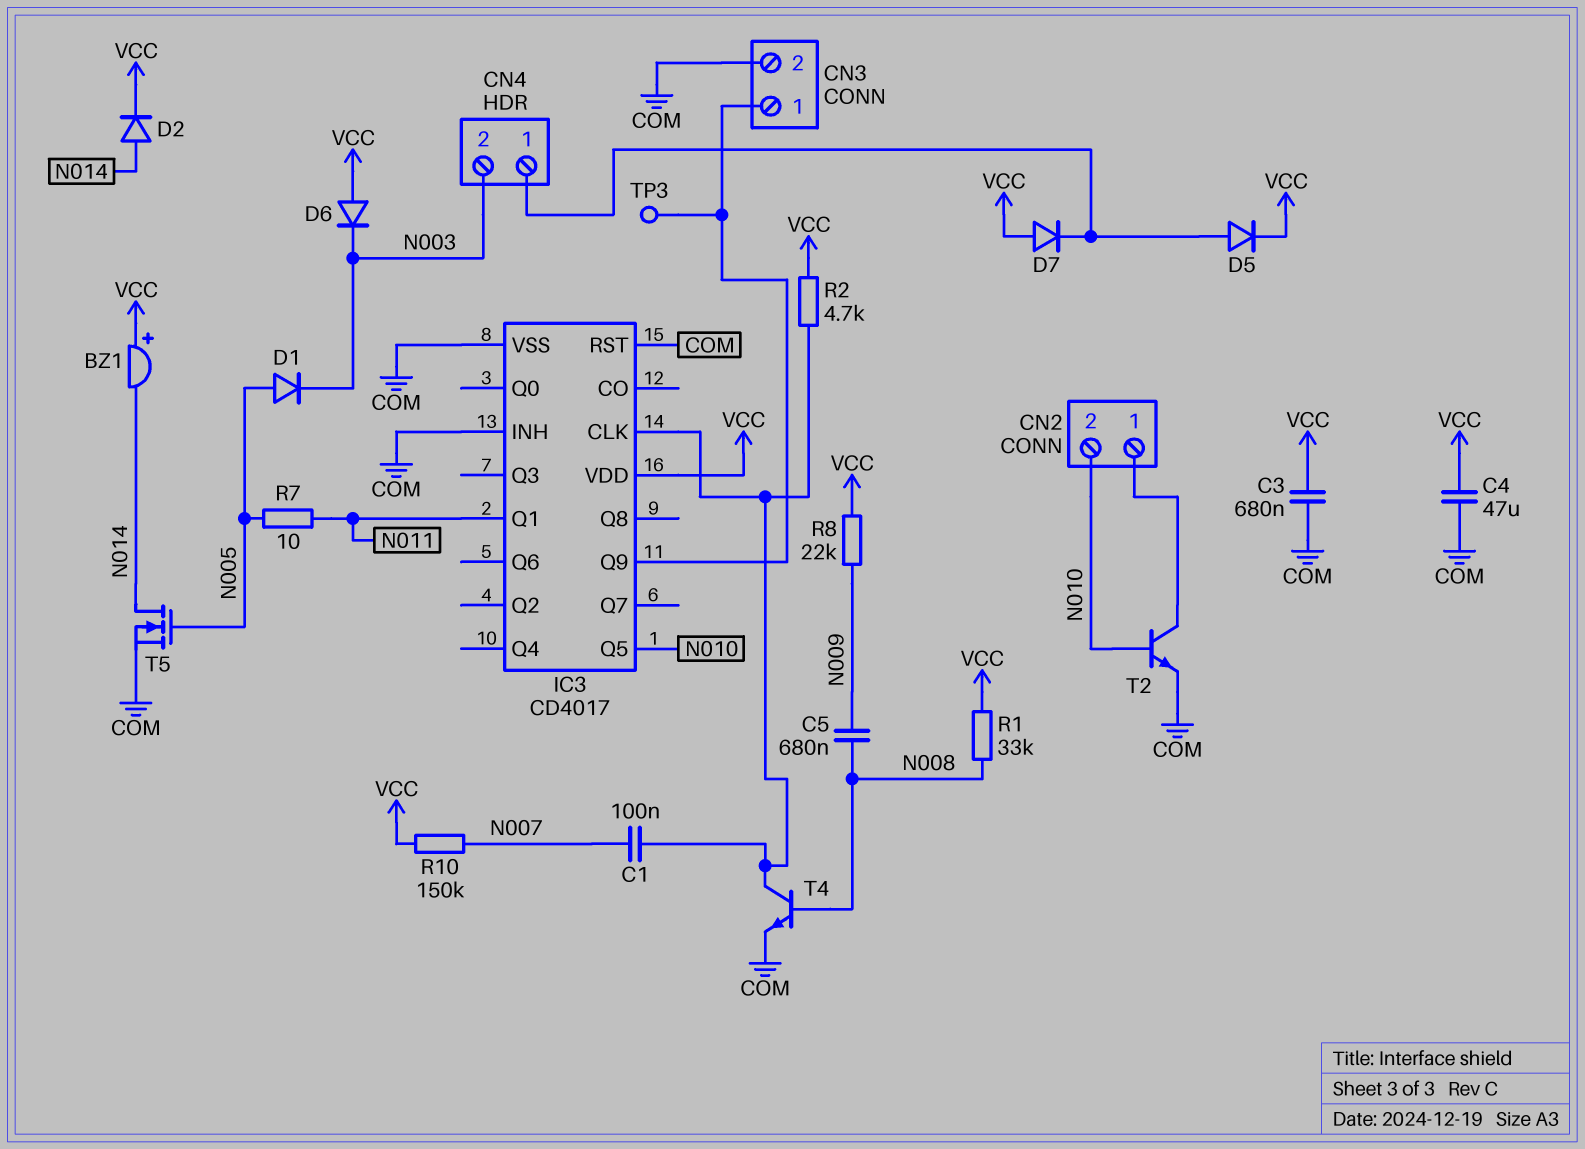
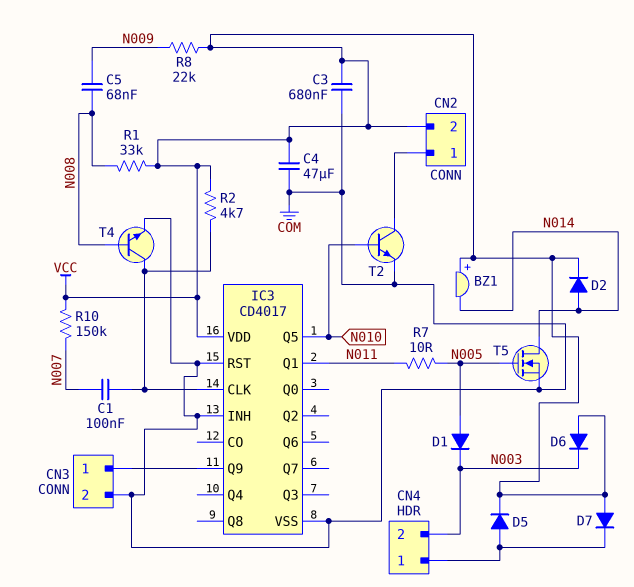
C5: 680nF (N008, N009) -> 68nF (N008, N009)
CN2 pin 2: N010 -> VCC
TP3: test point (CN3/1) -> none

